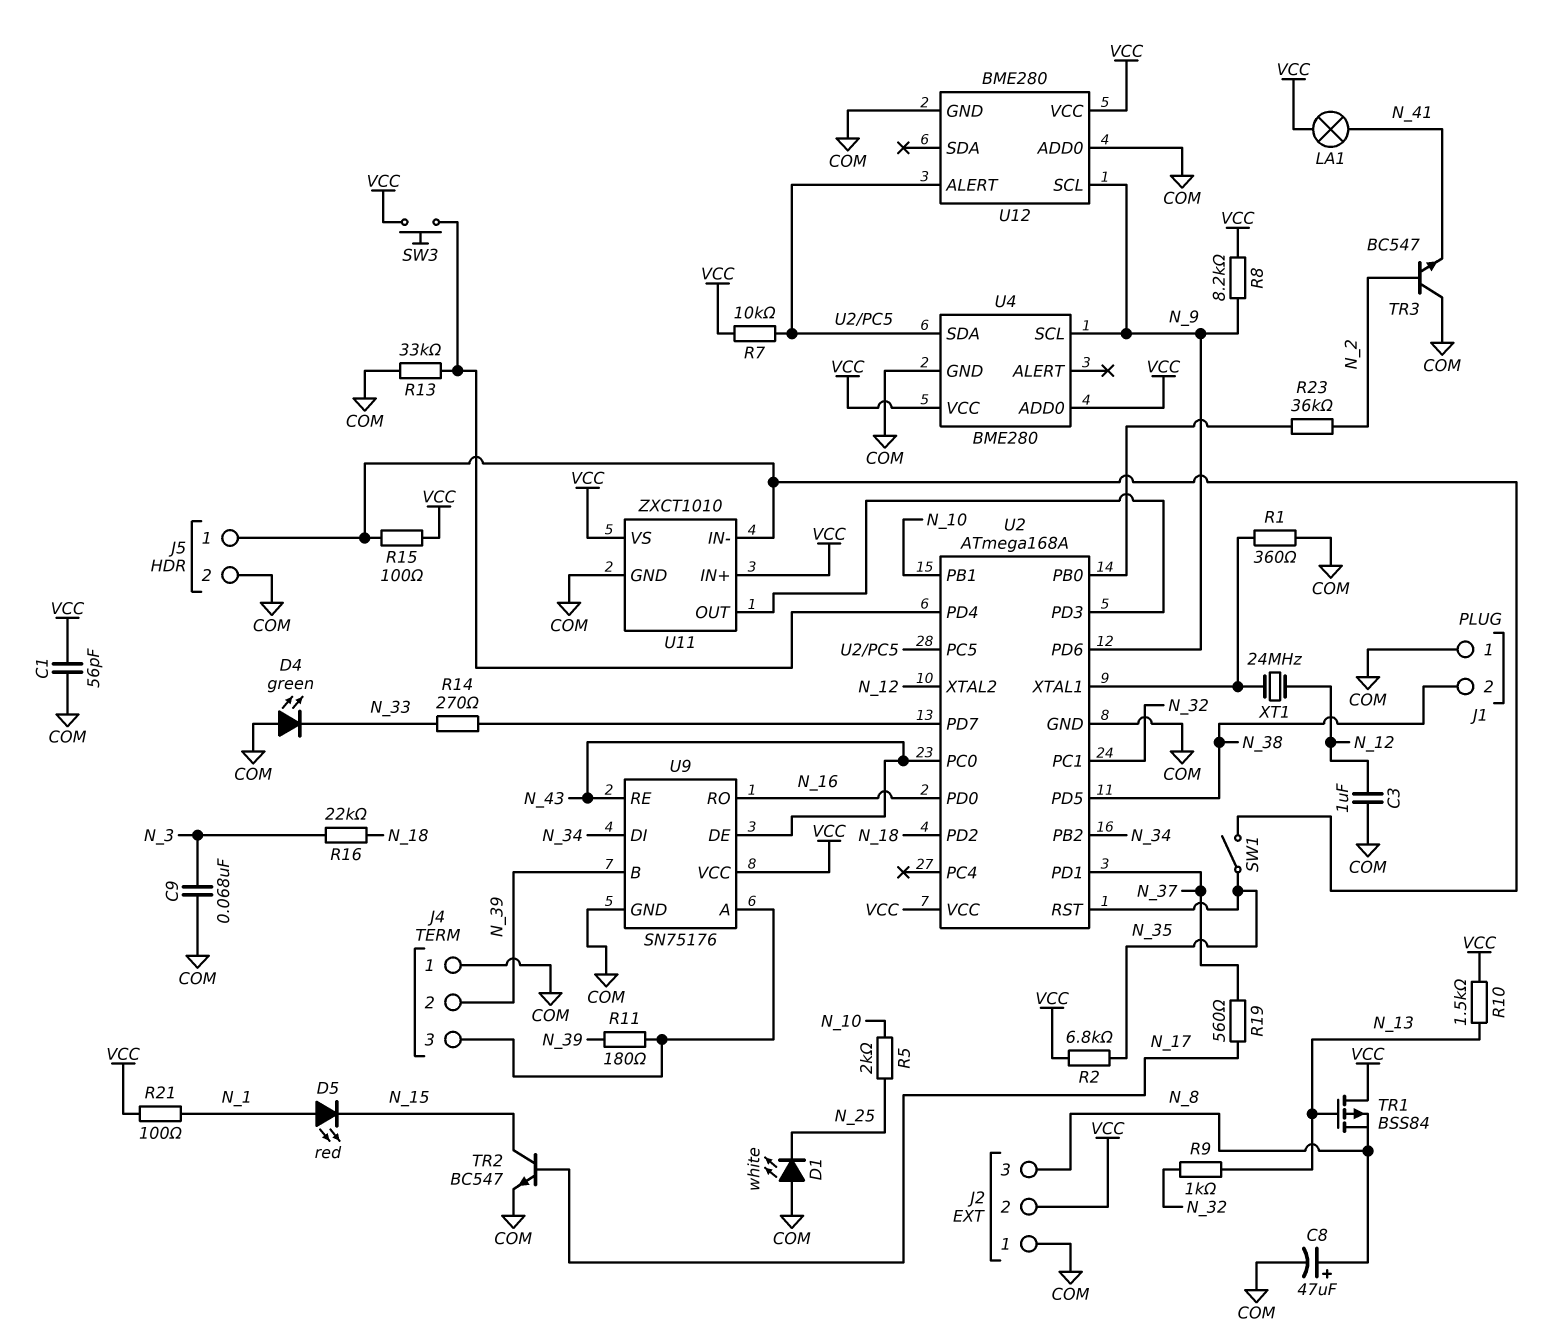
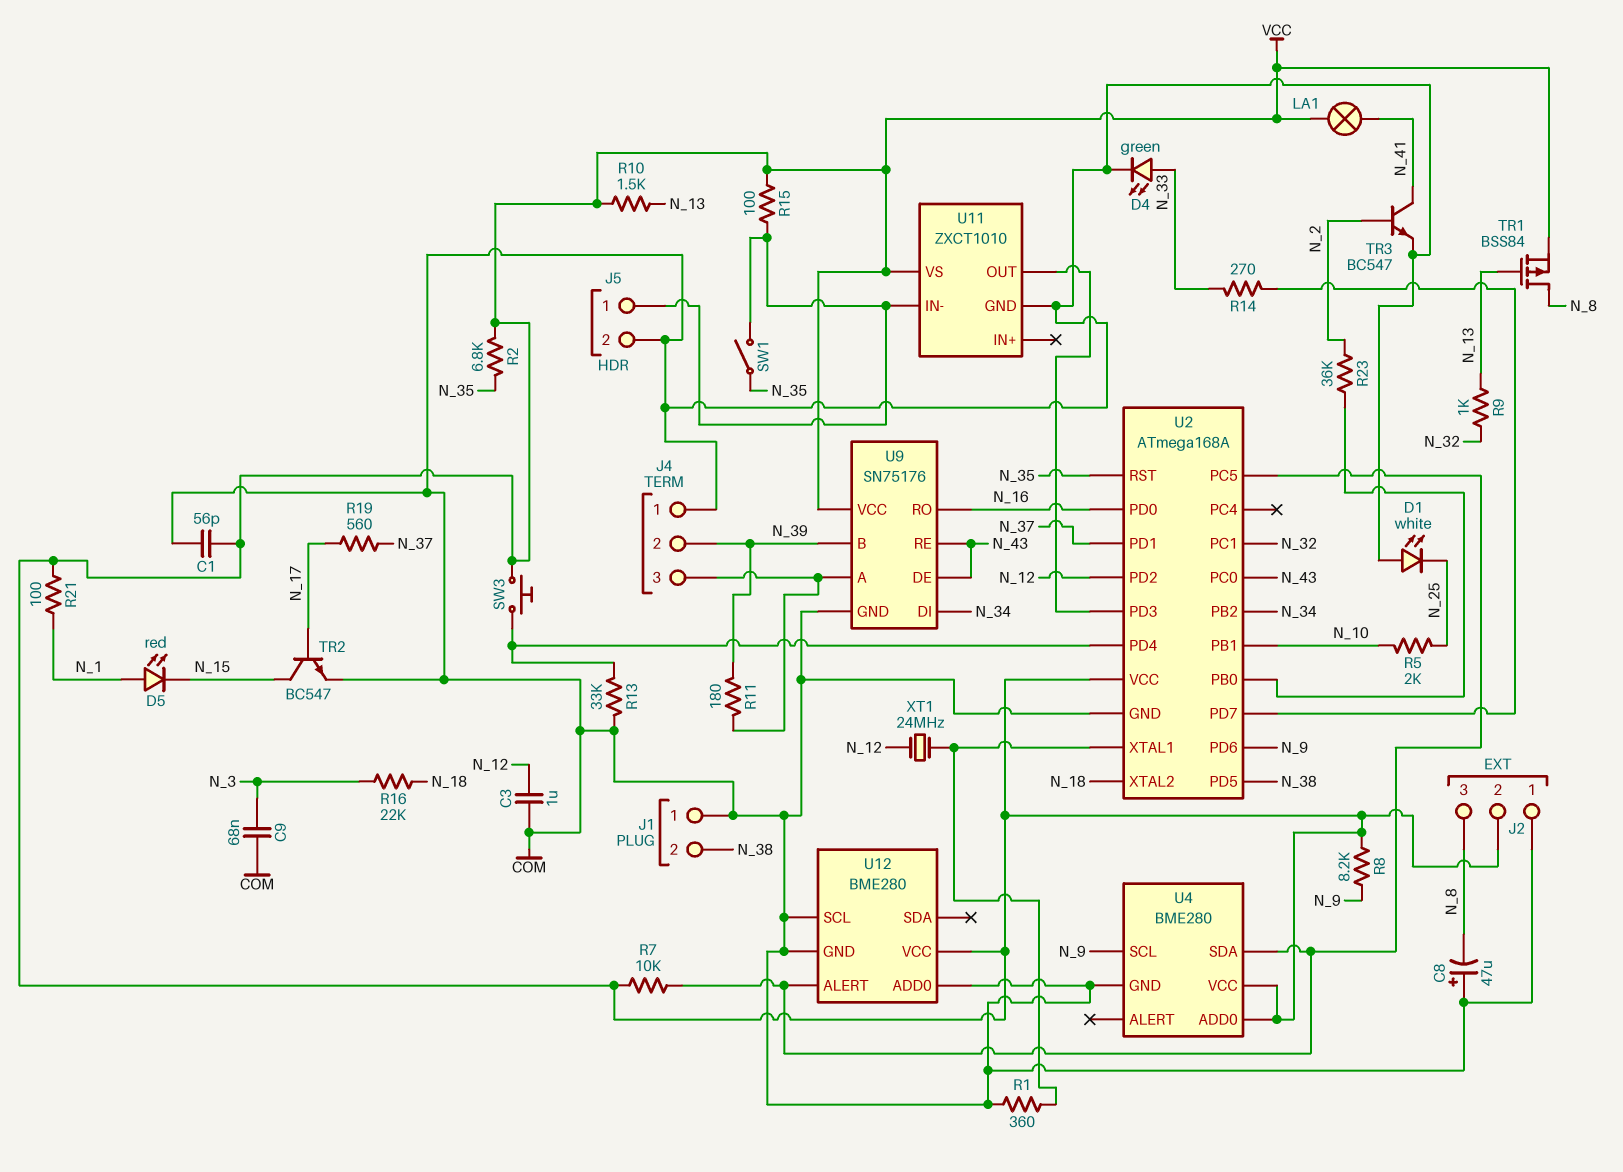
C8: 47uF (plus N_8, minus COM) -> 47uF (plus COM, minus N_8)
D4: LED green (A COM, K N_33) -> LED green (A N_33, K COM)
TR1: PMOS BSS84 (G N_13, D VCC, S N_8) -> PMOS BSS84 (G N_13, D N_8, S VCC)
TR3: NPN BC547 (B N_2, C COM, E N_41) -> NPN BC547 (B N_2, C N_41, E COM)
U2 pin PD2: N_18 -> N_12
U2 pin XTAL2: N_12 -> N_18
U11 pin IN+: VCC -> none
U12 pin SCL: N_9 -> COM

